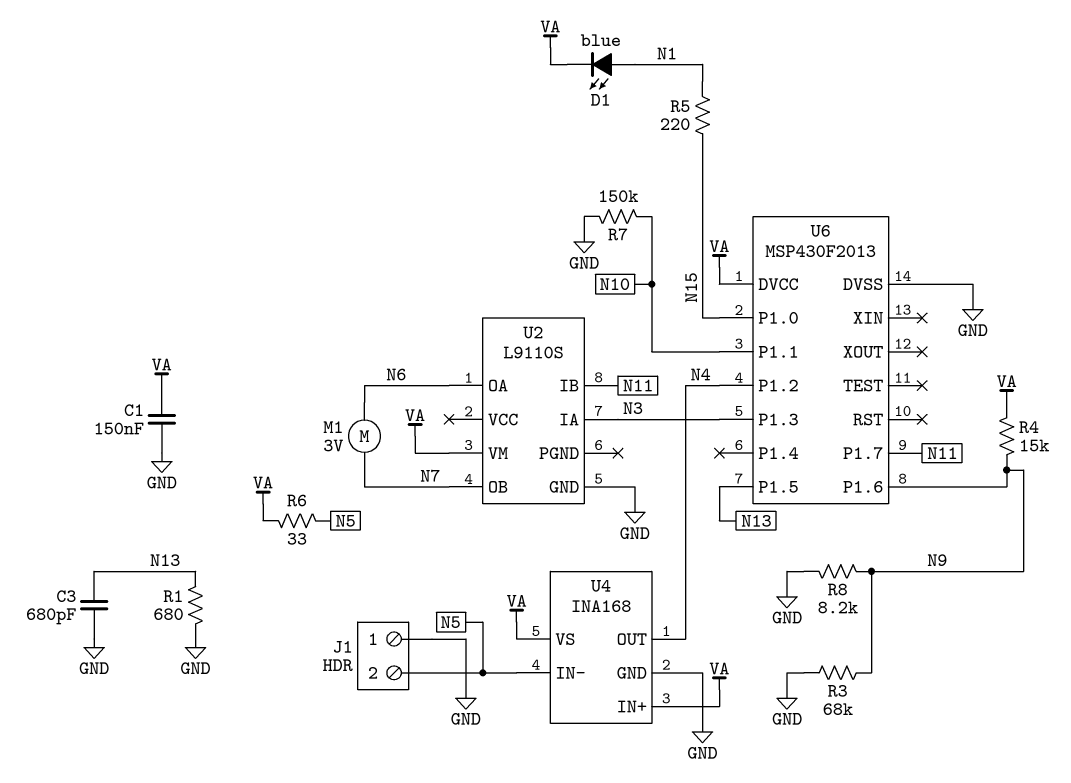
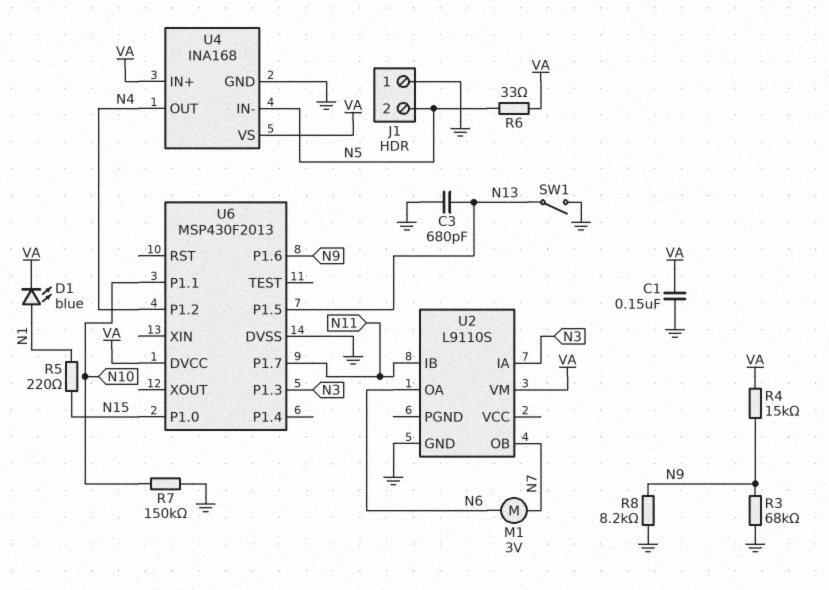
R1: 680 (GND, N13) -> none
SW1: none -> switch (GND, N13)

